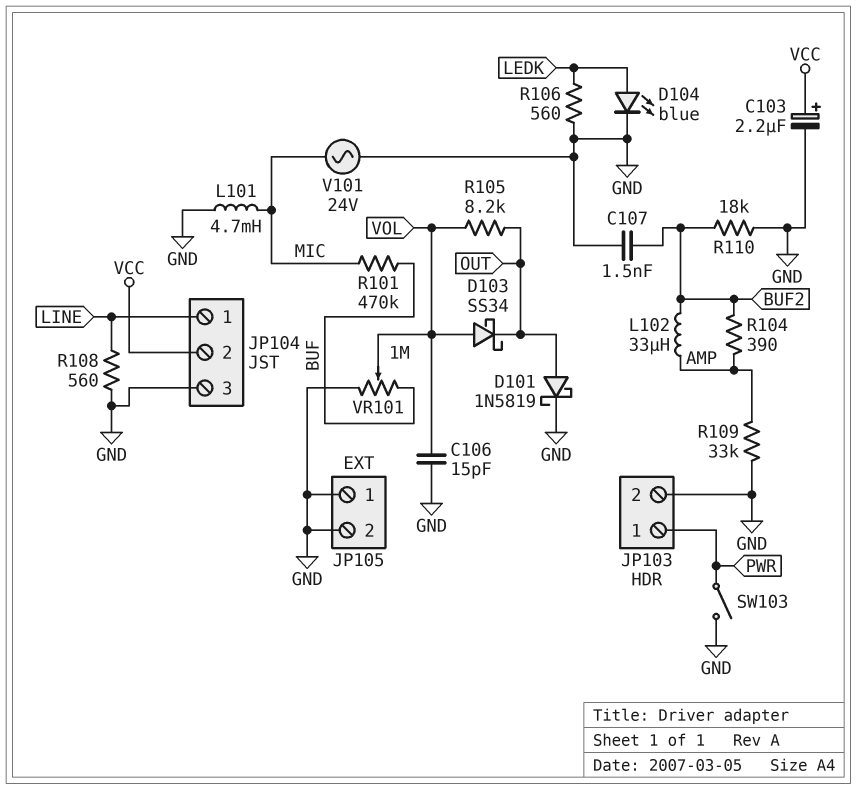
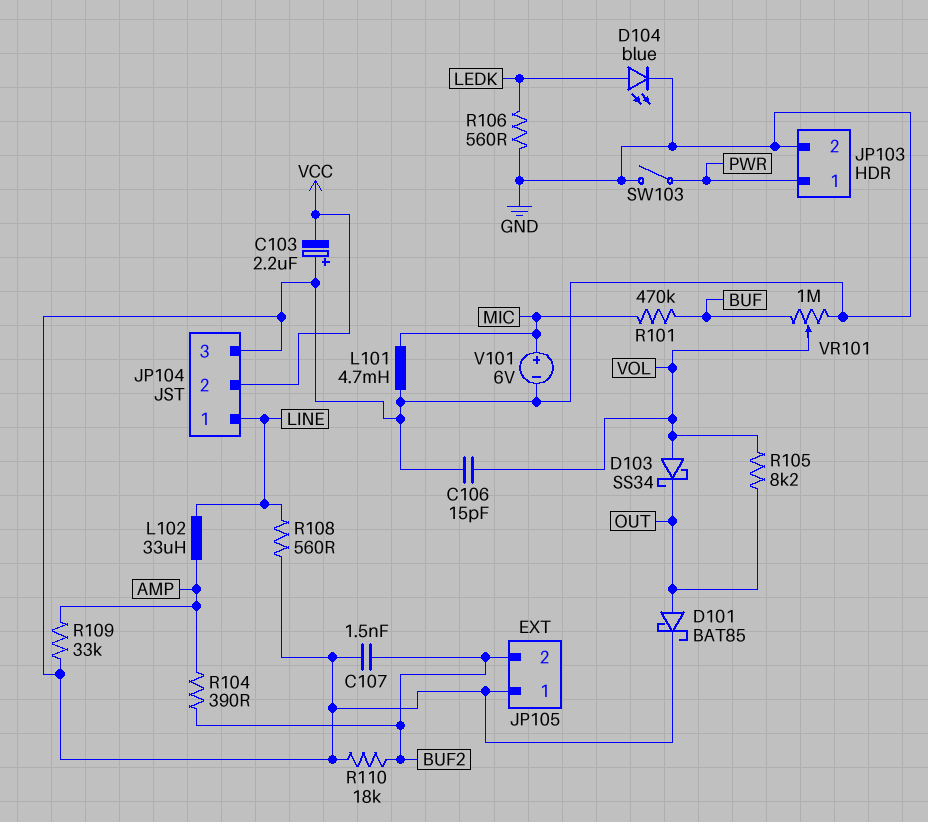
C103: 2.2uF (plus VCC, minus GND) -> 2.2uF (plus GND, minus VCC)
D101: schottky 1N5819 (A OUT, K GND) -> schottky BAT85 (A OUT, K GND)
JP105 pin 2: GND -> BUF2
L102: 33uH (AMP, BUF2) -> 33uH (AMP, LINE)
V101: AC 24V (GND, MIC) -> 6V (plus MIC, minus GND)

